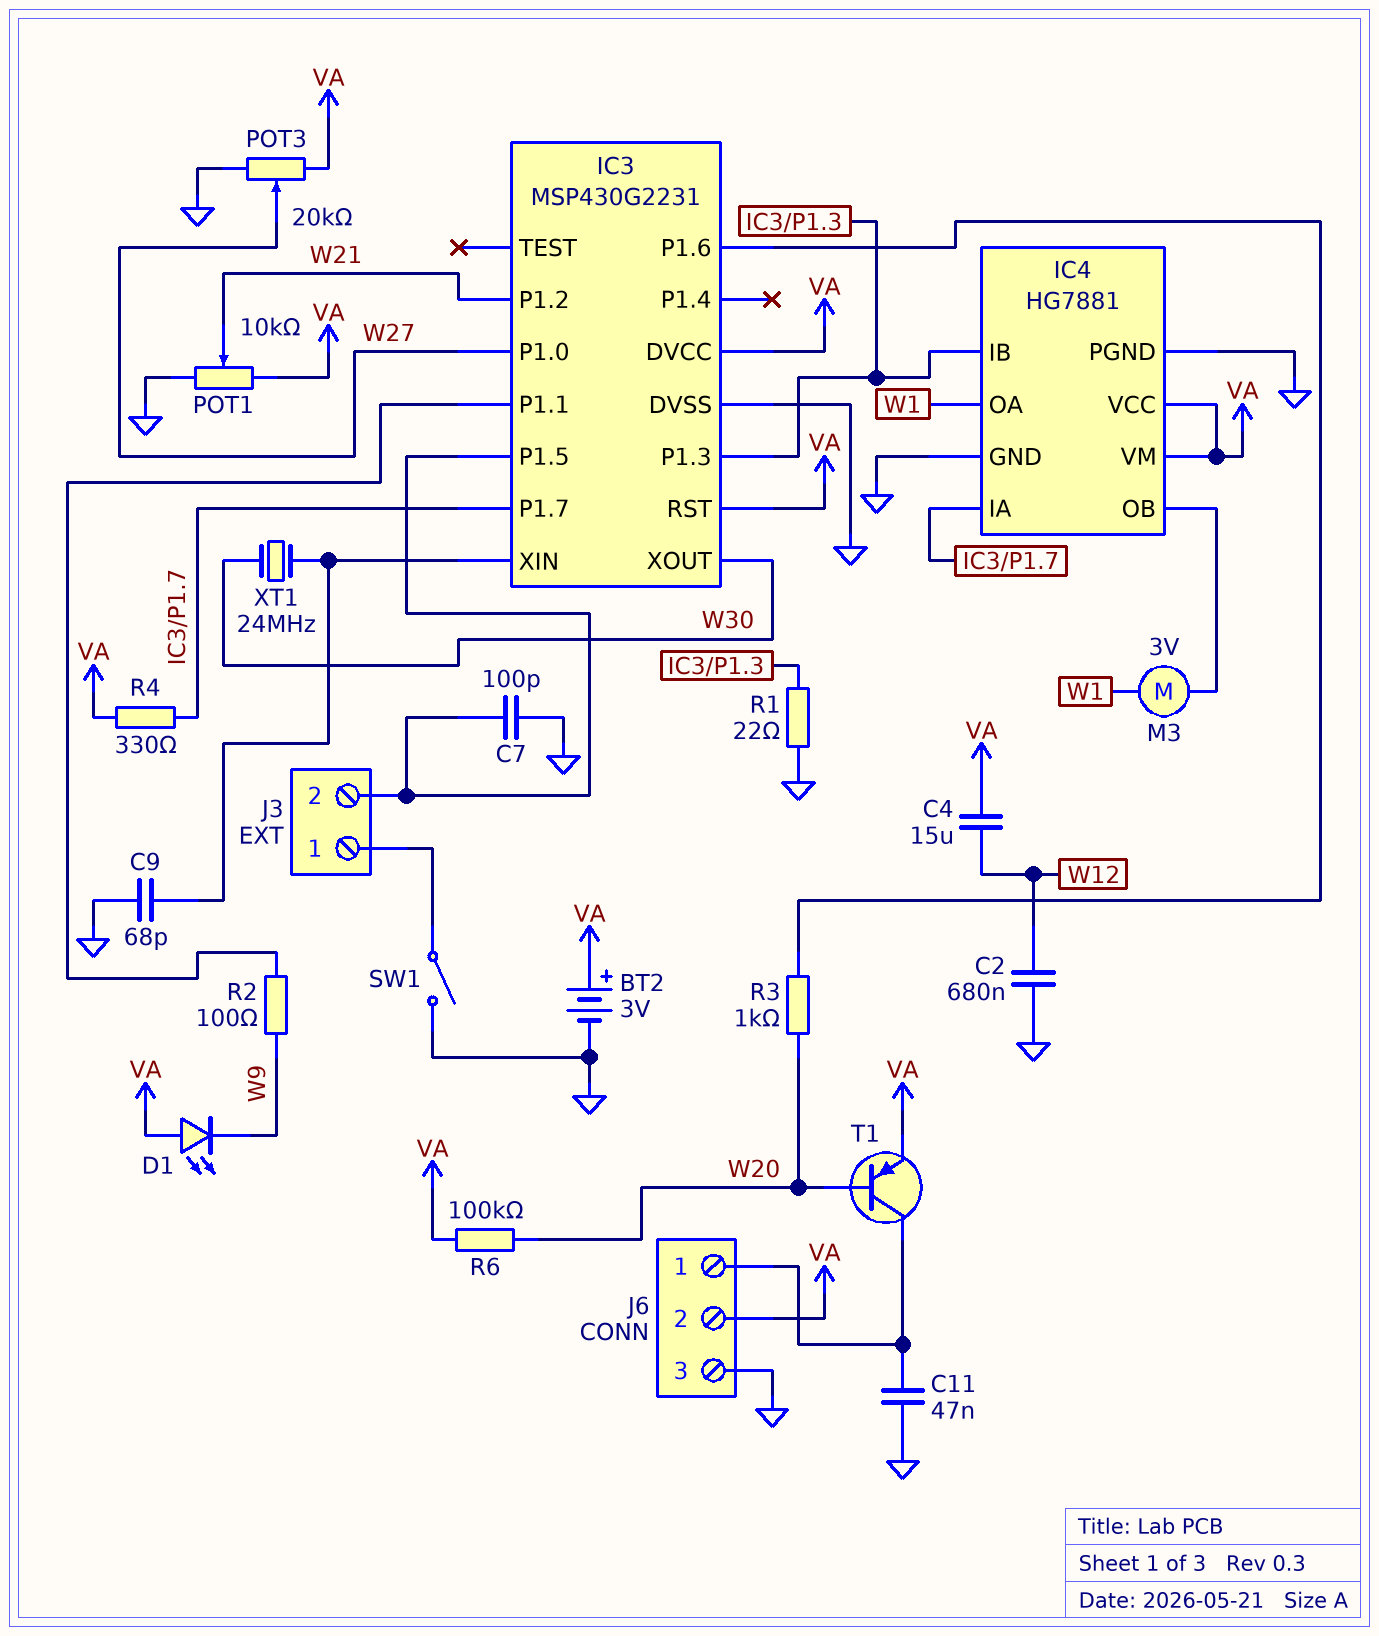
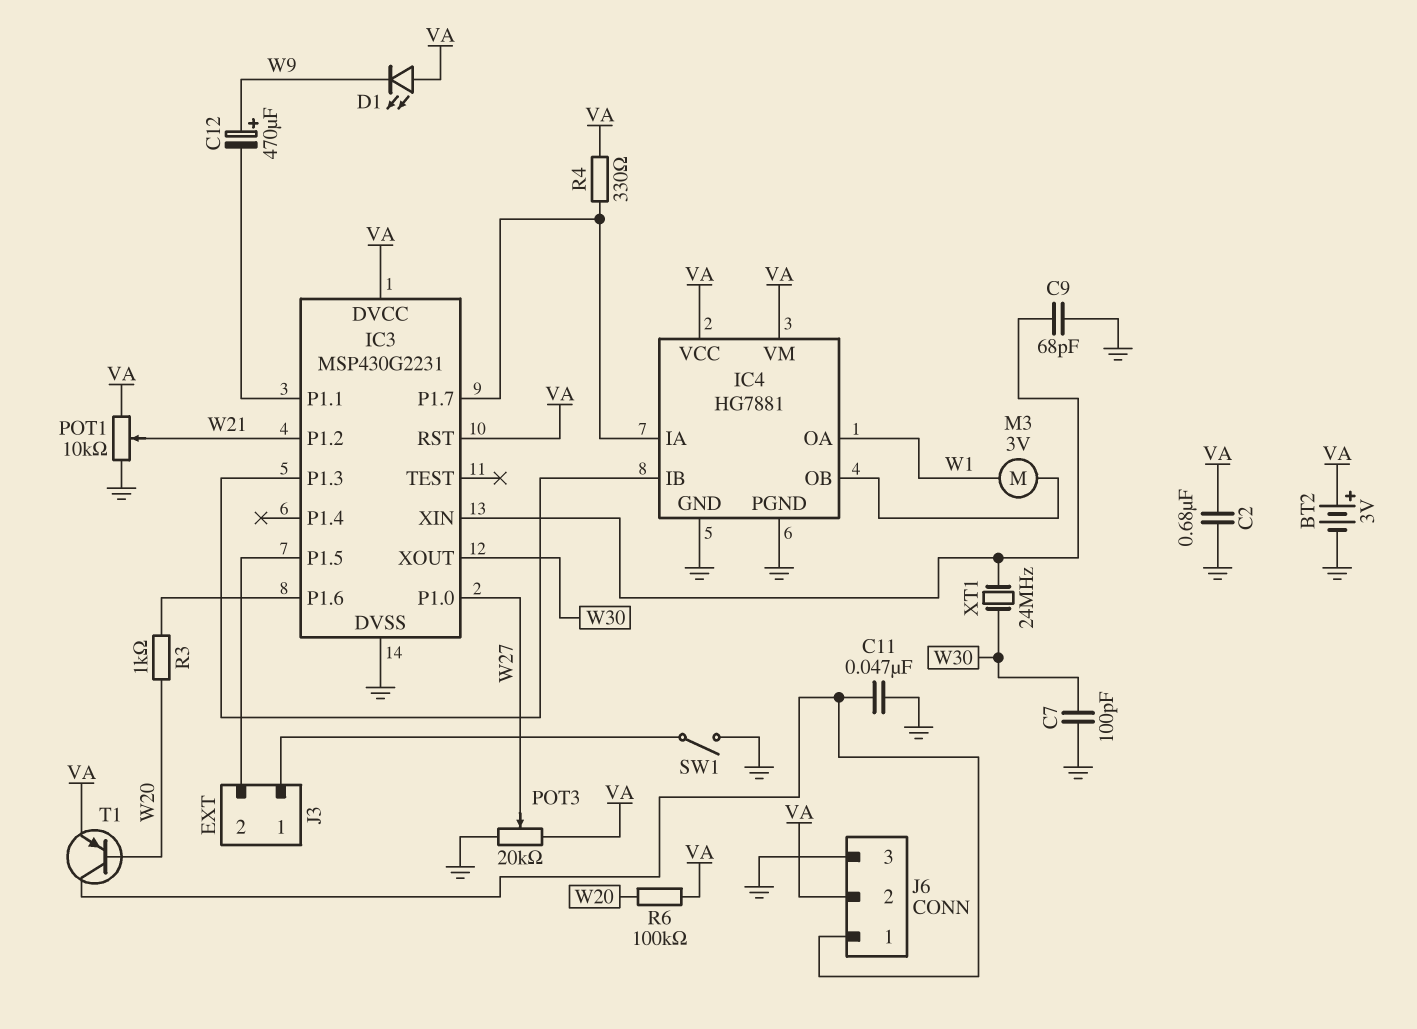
C2: 680nF (GND, W12) -> 680nF (GND, VA)
C4: 15uF (VA, W12) -> none
C7: 100pF (GND, IC3/P1.5) -> 100pF (GND, W30)
C12: none -> 470uF (plus W9, minus IC3/P1.1)
R1: 22 (GND, IC3/P1.3) -> none
R2: 100 (IC3/P1.1, W9) -> none

